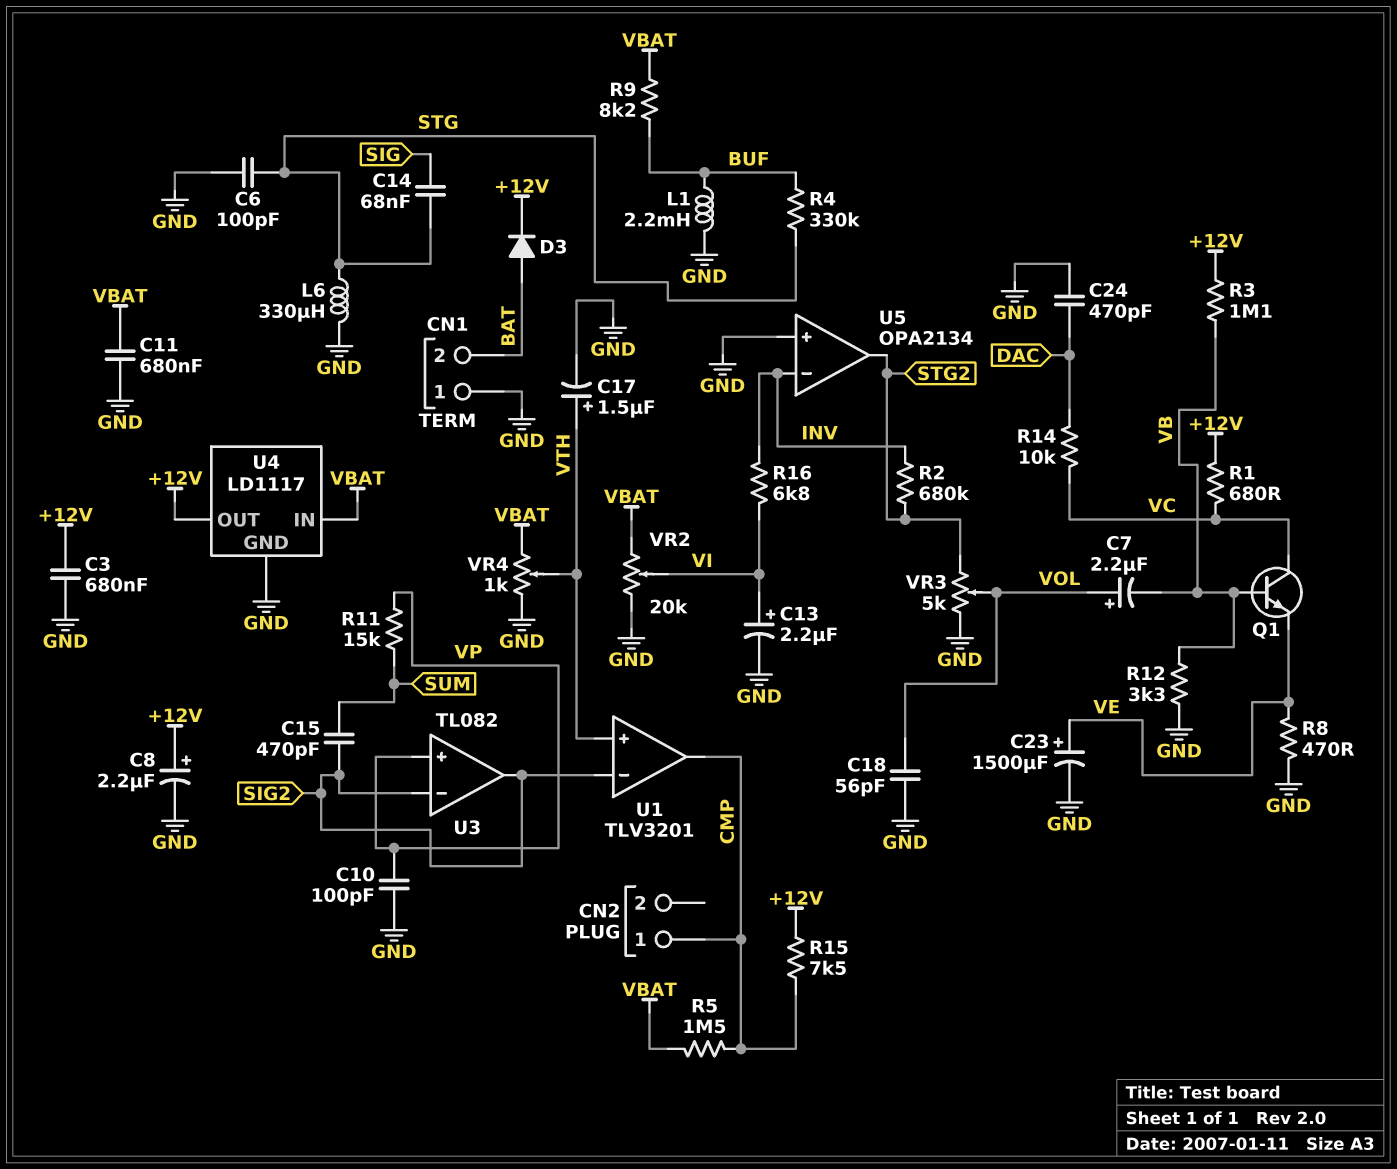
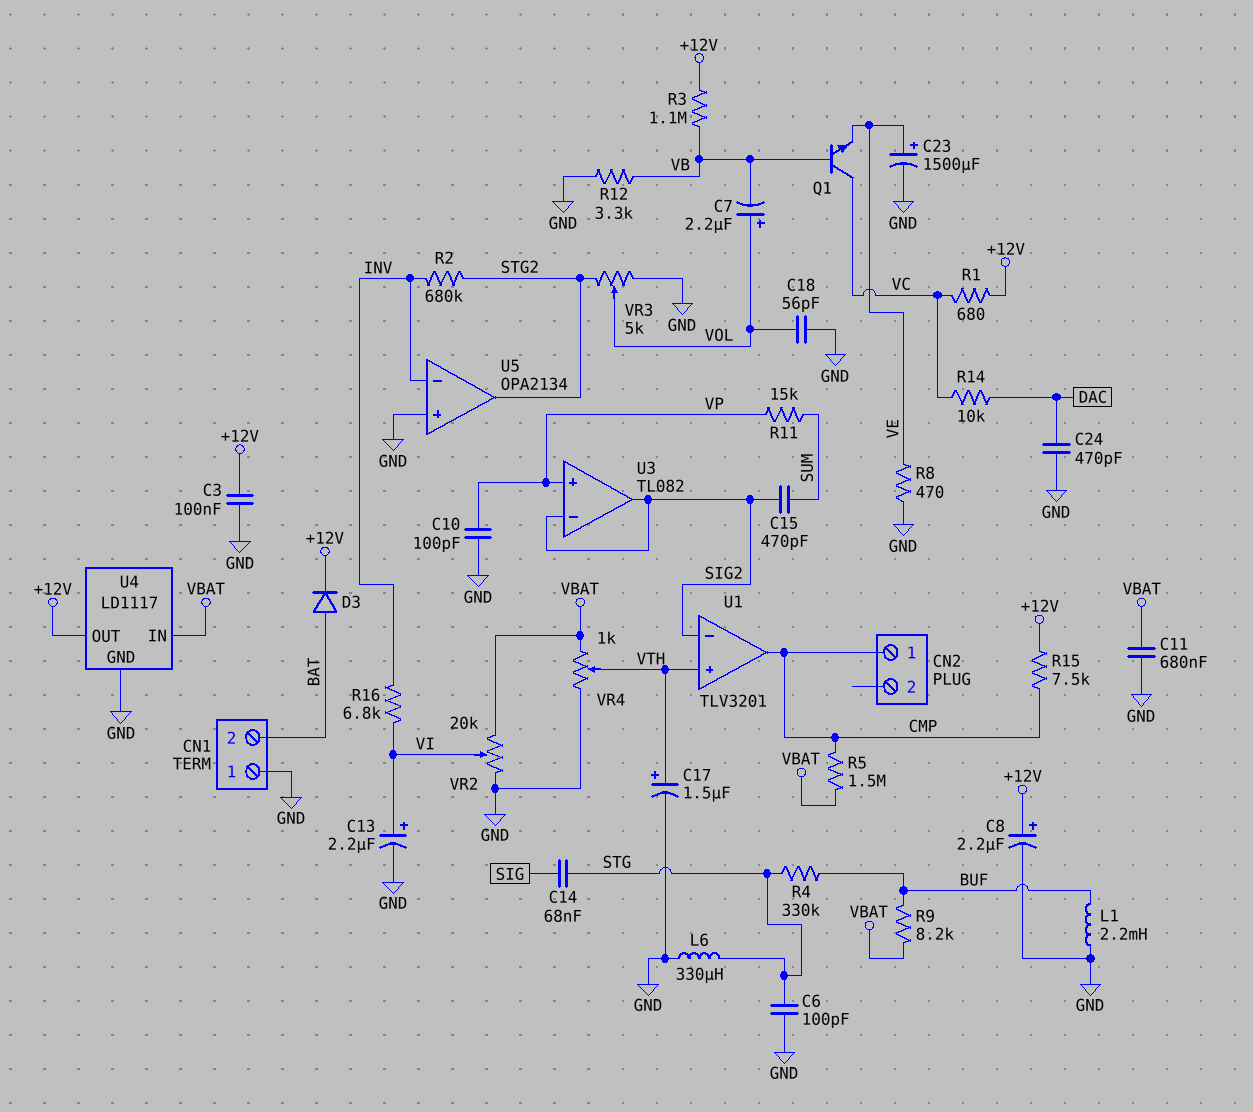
C3: 680nF (+12V, GND) -> 100nF (+12V, GND)

